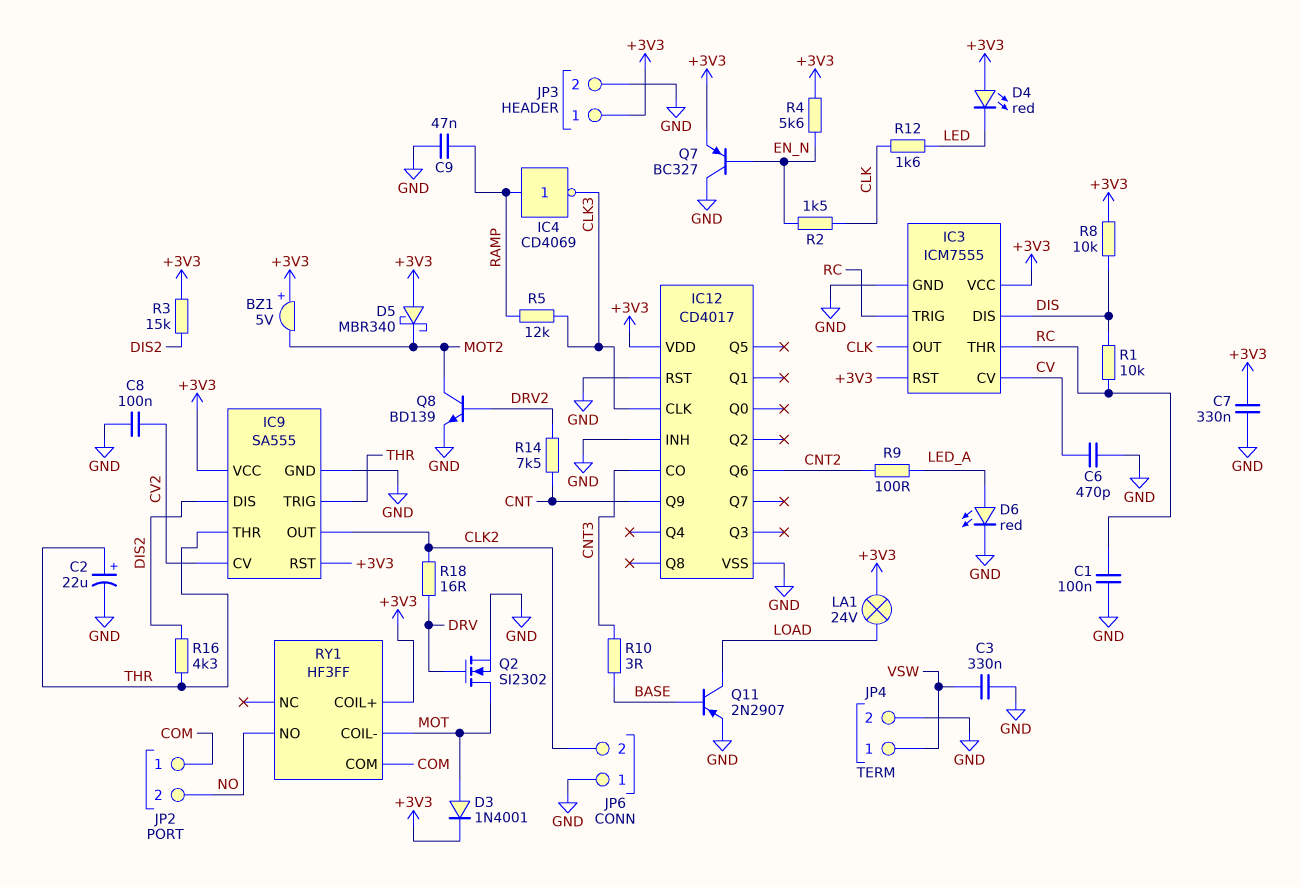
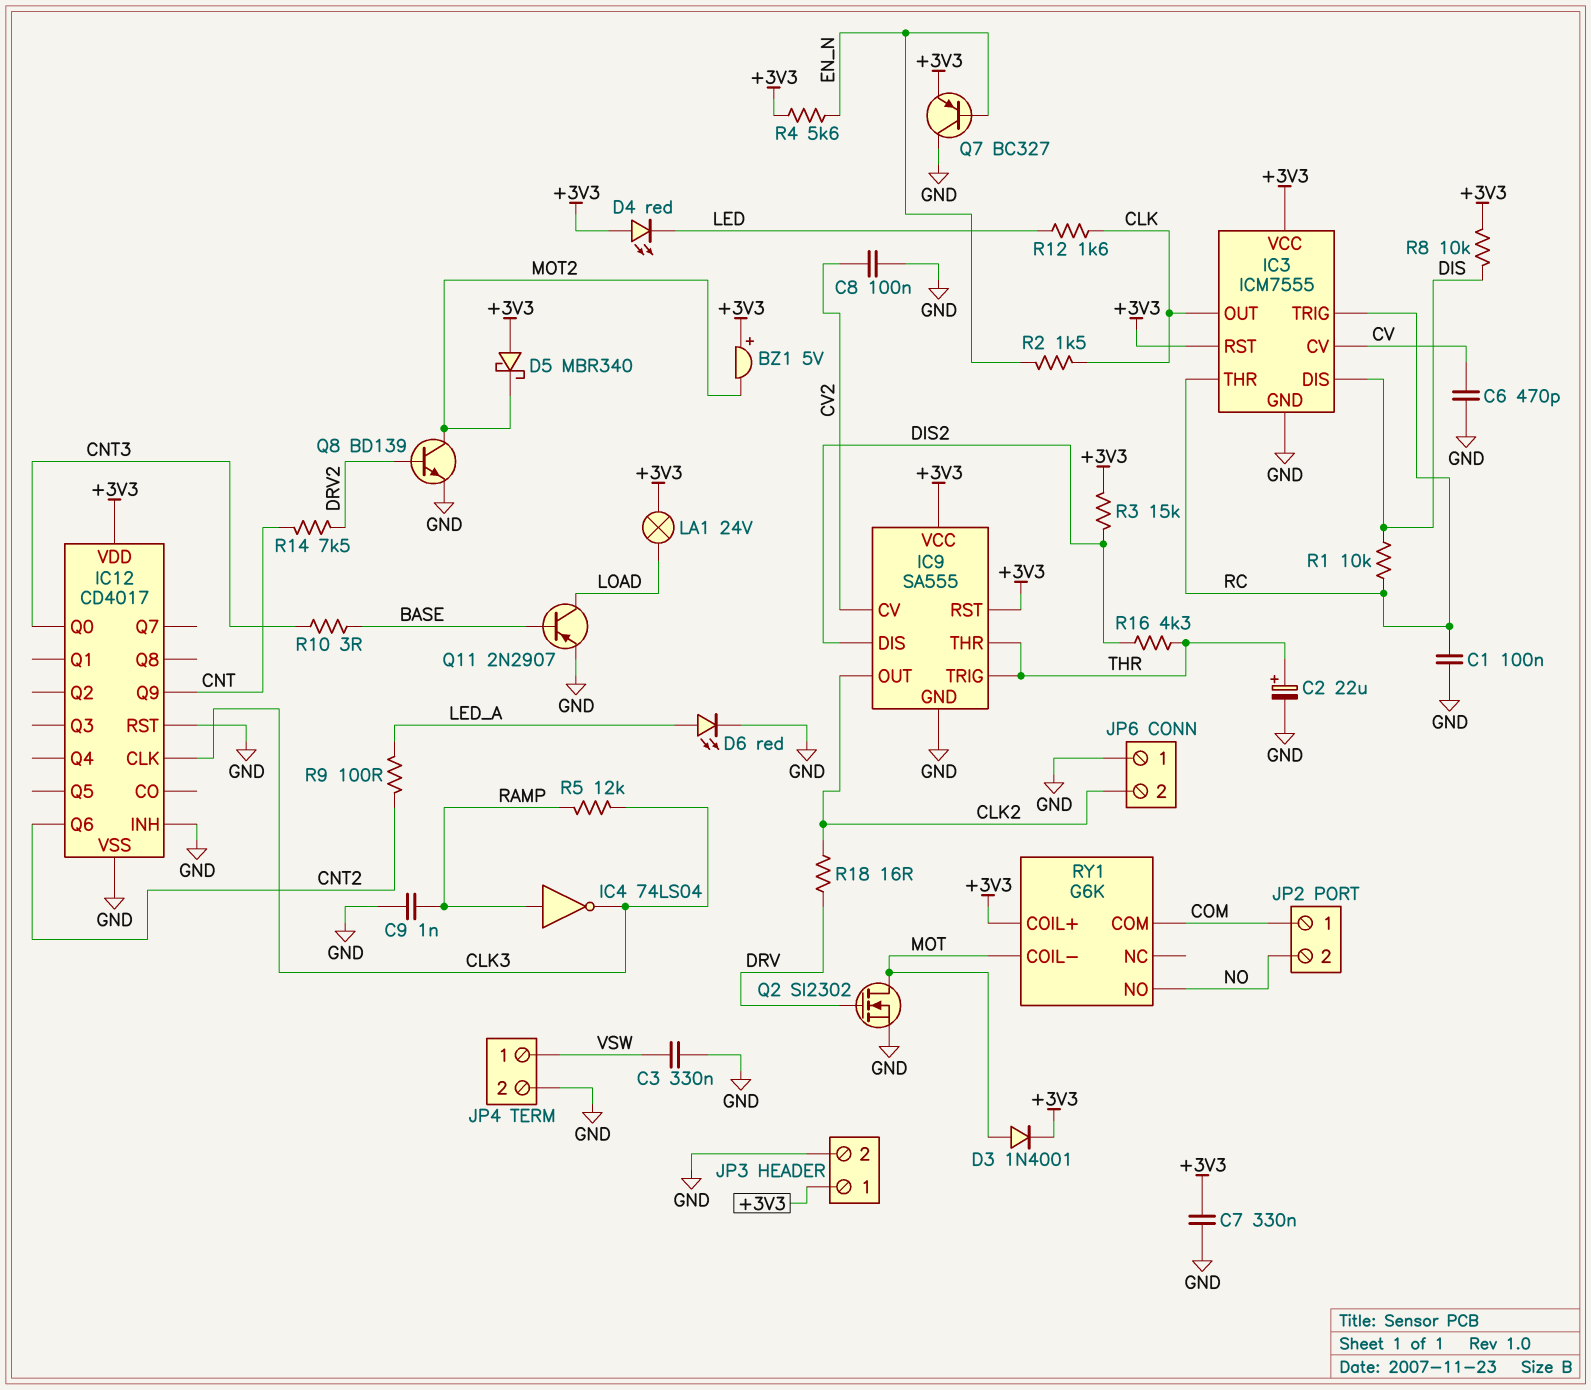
C9: 47nF (GND, RAMP) -> 1nF (GND, RAMP)
IC4: NOT CD4069 (in RAMP, out CLK3) -> NOT 74LS04 (in RAMP, out CLK3)
IC12 pin CO: CNT3 -> none
IC12 pin Q0: none -> CNT3
RY1: HF3FF -> G6K

